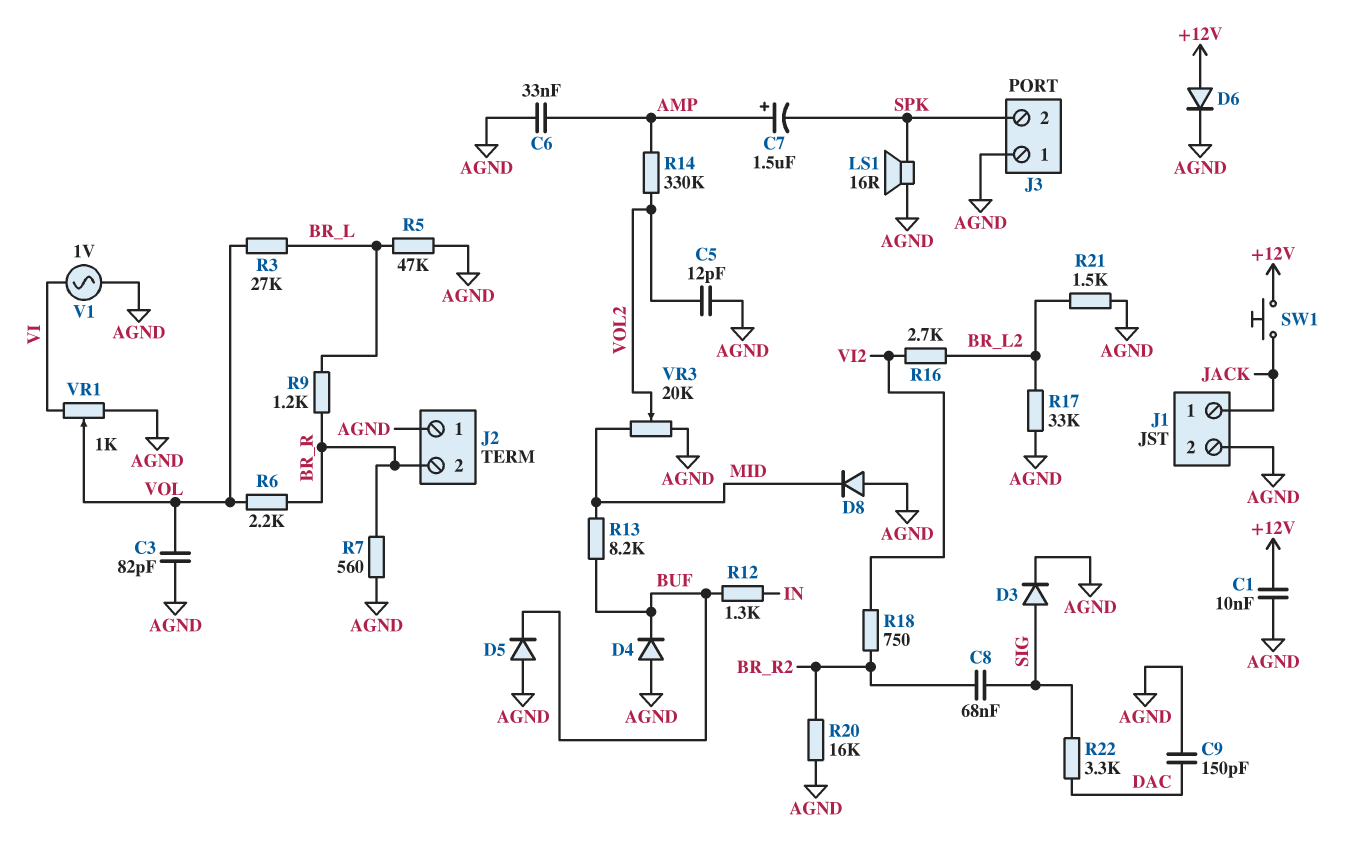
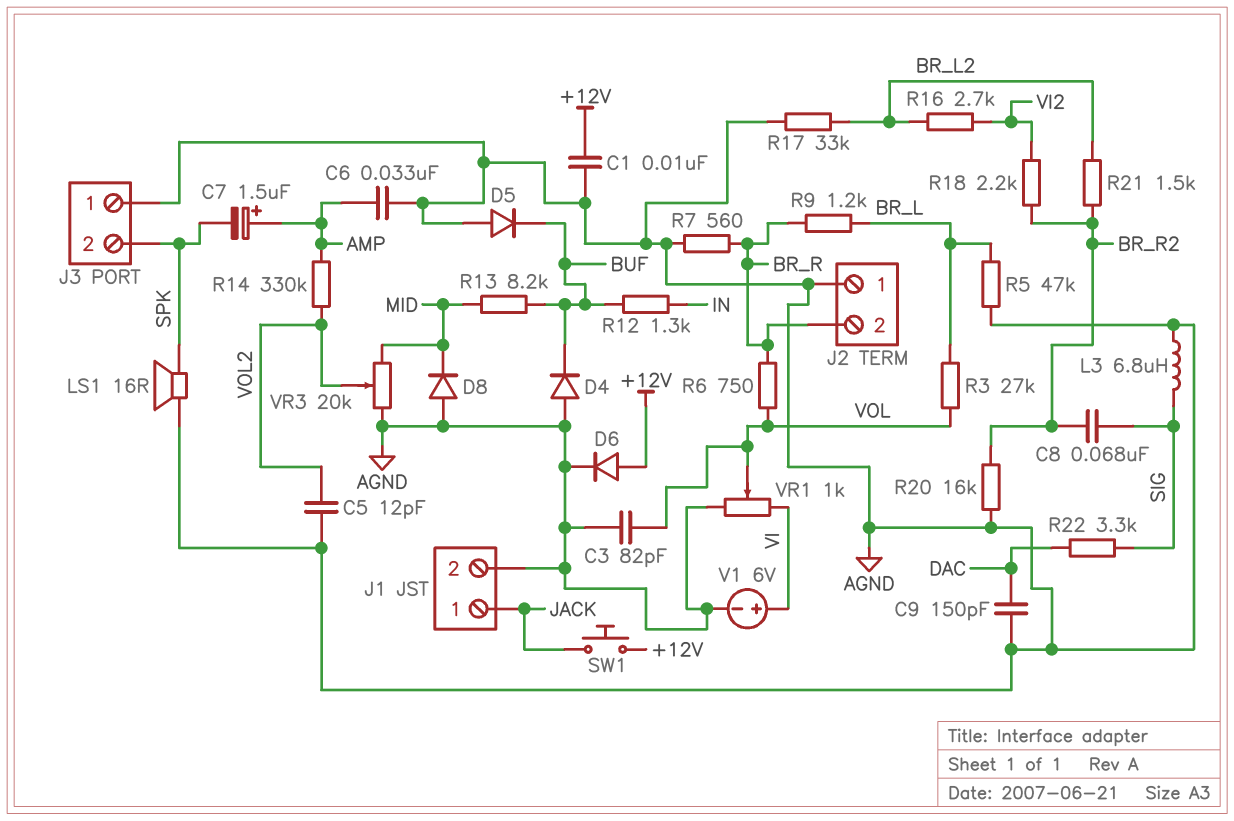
D3: diode (A SIG, K AGND) -> none
L3: none -> 6.8uH (AGND, SIG)
R6: 2.2k (BR_R, VOL) -> 750 (BR_R, VOL)
R18: 750 (BR_R2, VI2) -> 2.2k (BR_R2, VI2)
R21: 1.5k (AGND, BR_L2) -> 1.5k (BR_L2, BR_R2)
V1: AC 1V (AGND, VI) -> 6V (plus VI, minus AGND)

